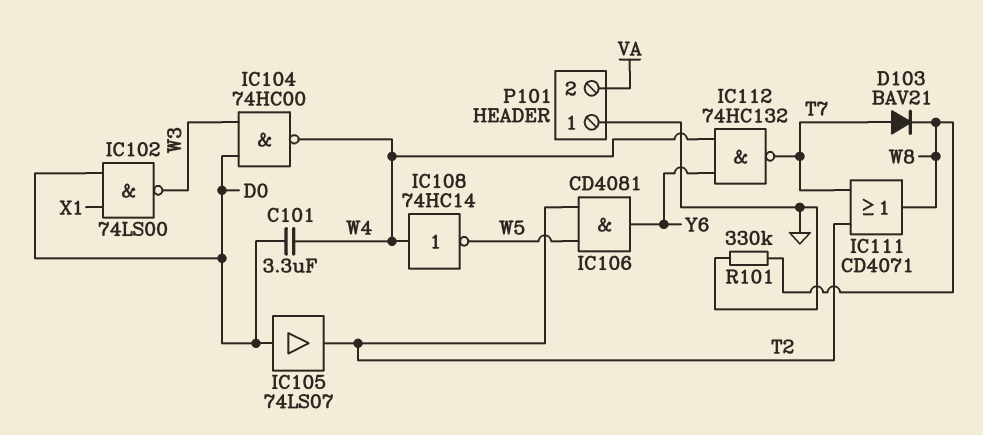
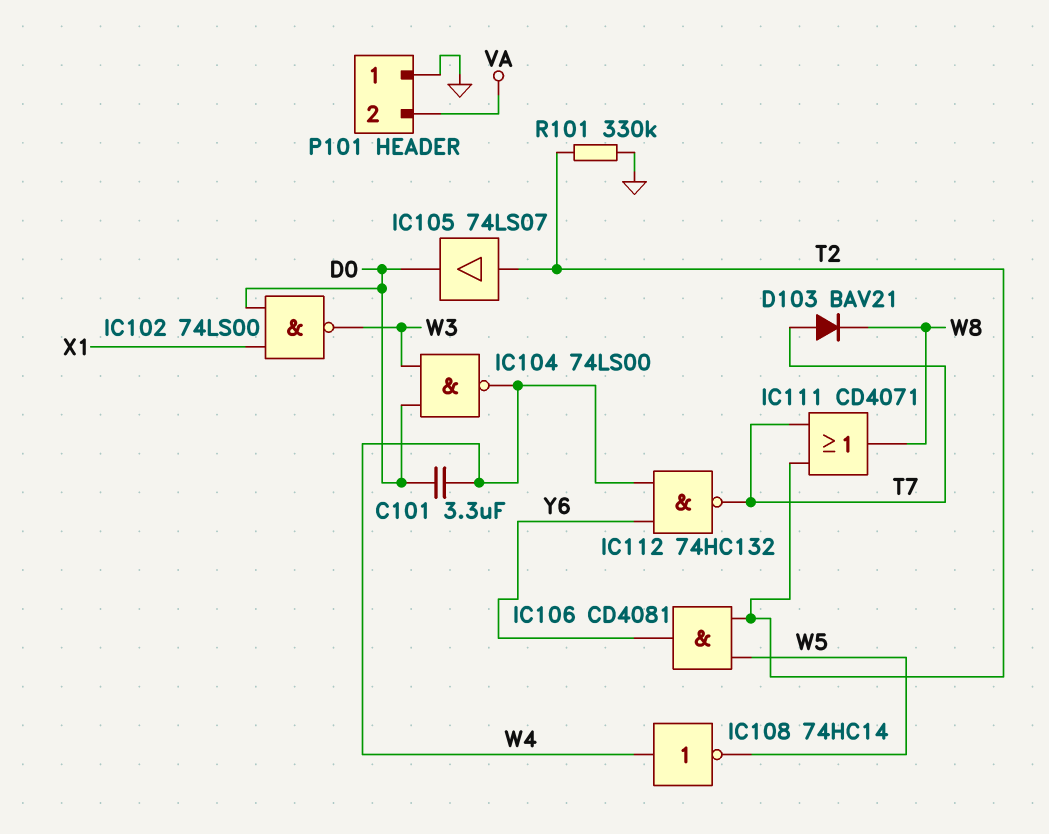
IC104: NAND 74HC00 (in D0, in W3, out W4) -> NAND 74LS00 (in D0, in W3, out W4)
IC105: buffer 74LS07 (in D0, out T2) -> buffer 74LS07 (in T2, out D0)
R101: 330k (GND, W8) -> 330k (GND, T2)

